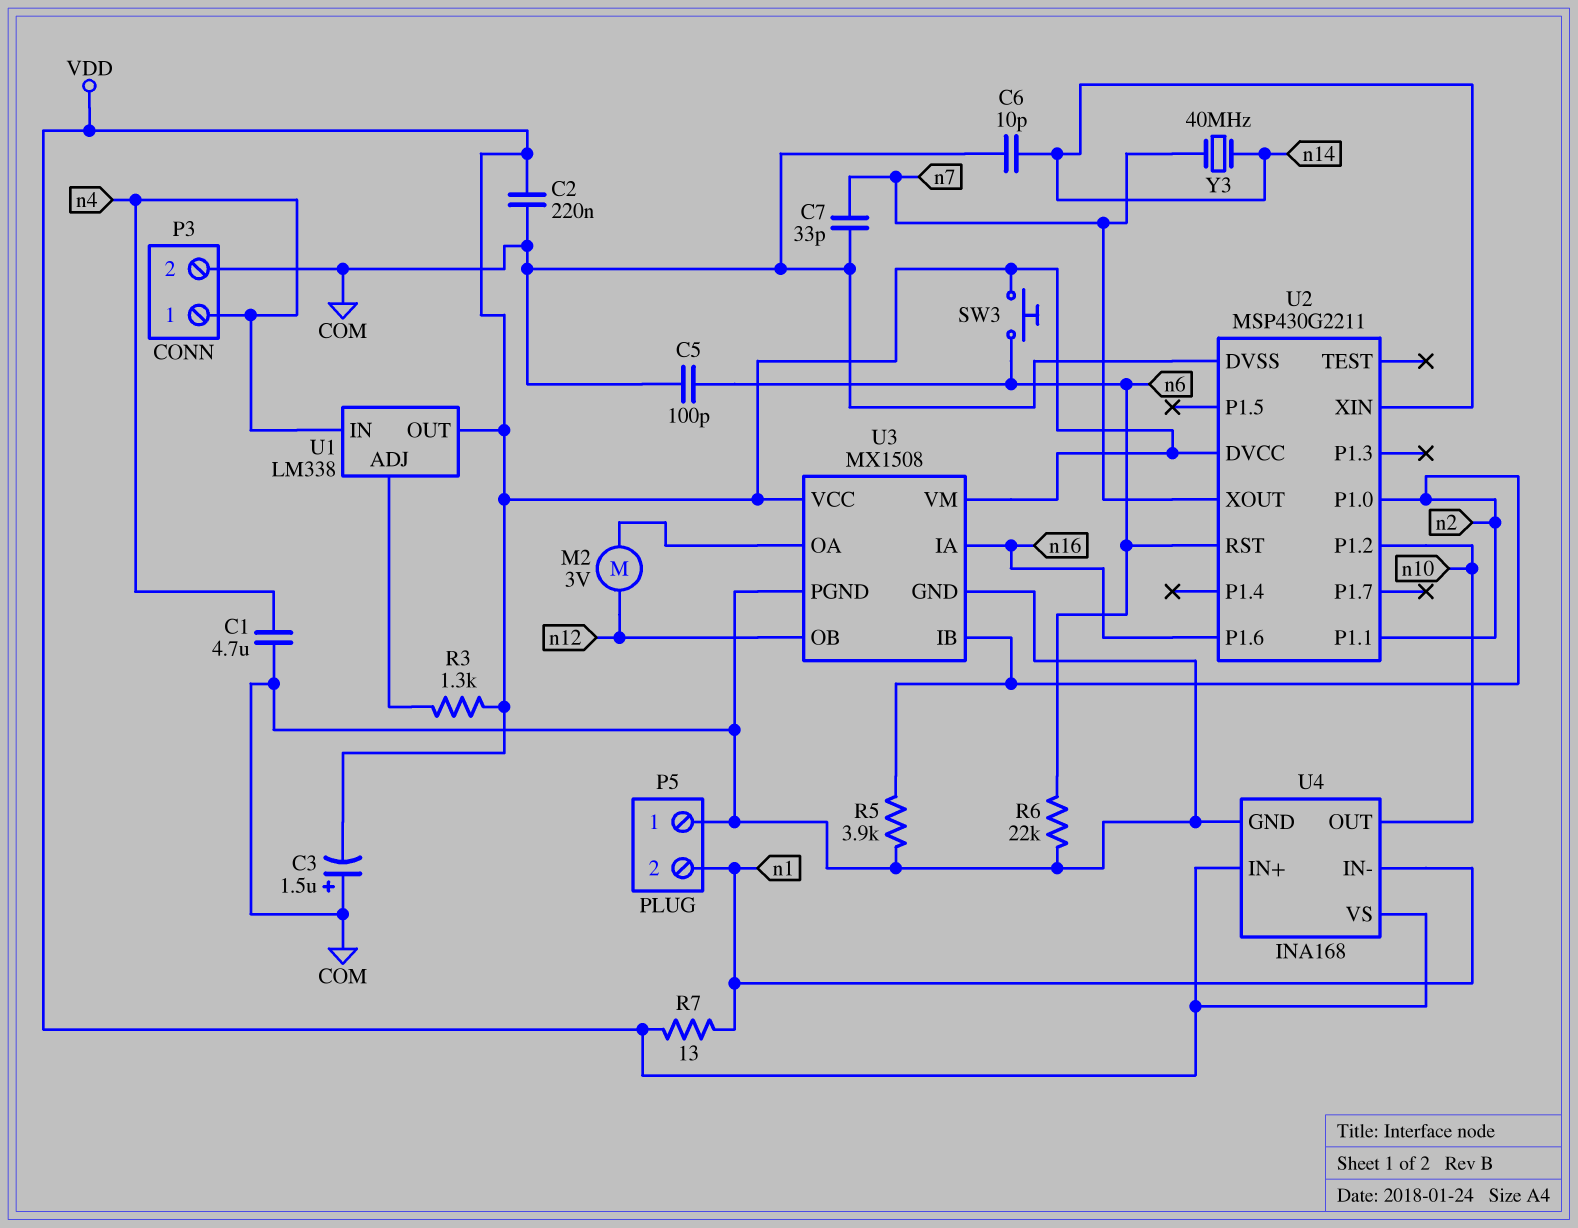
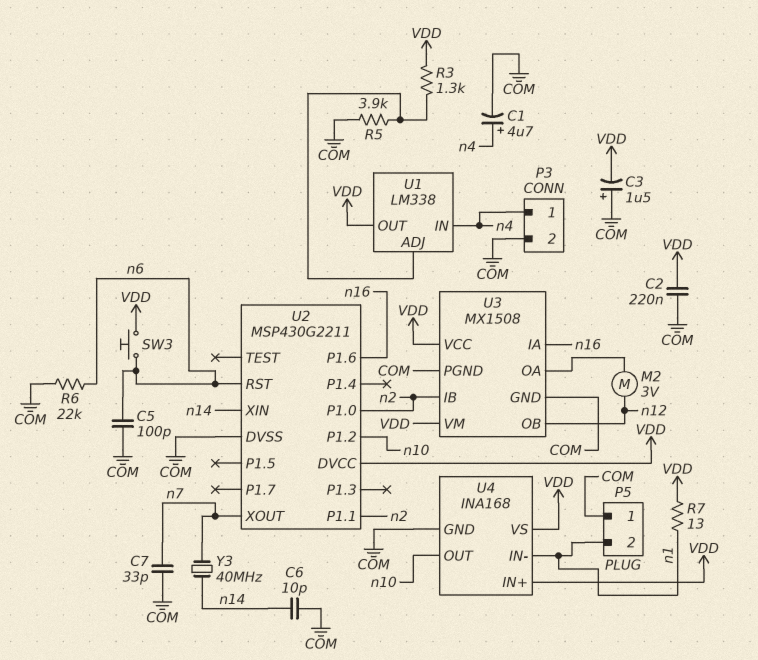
C1: 4.7uF (COM, n4) -> 4.7uF (plus n4, minus COM)
R5: 3.9k (COM, n2) -> 3.9k (COM, U1/ADJ)

